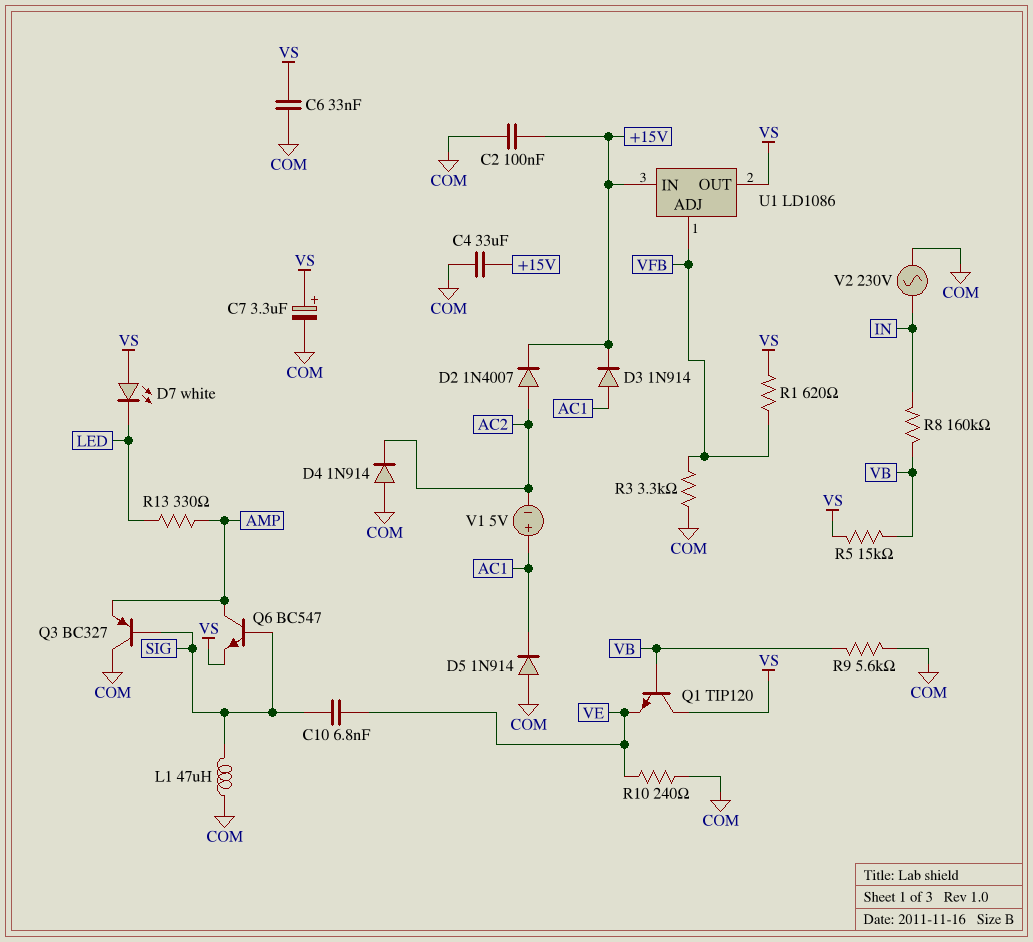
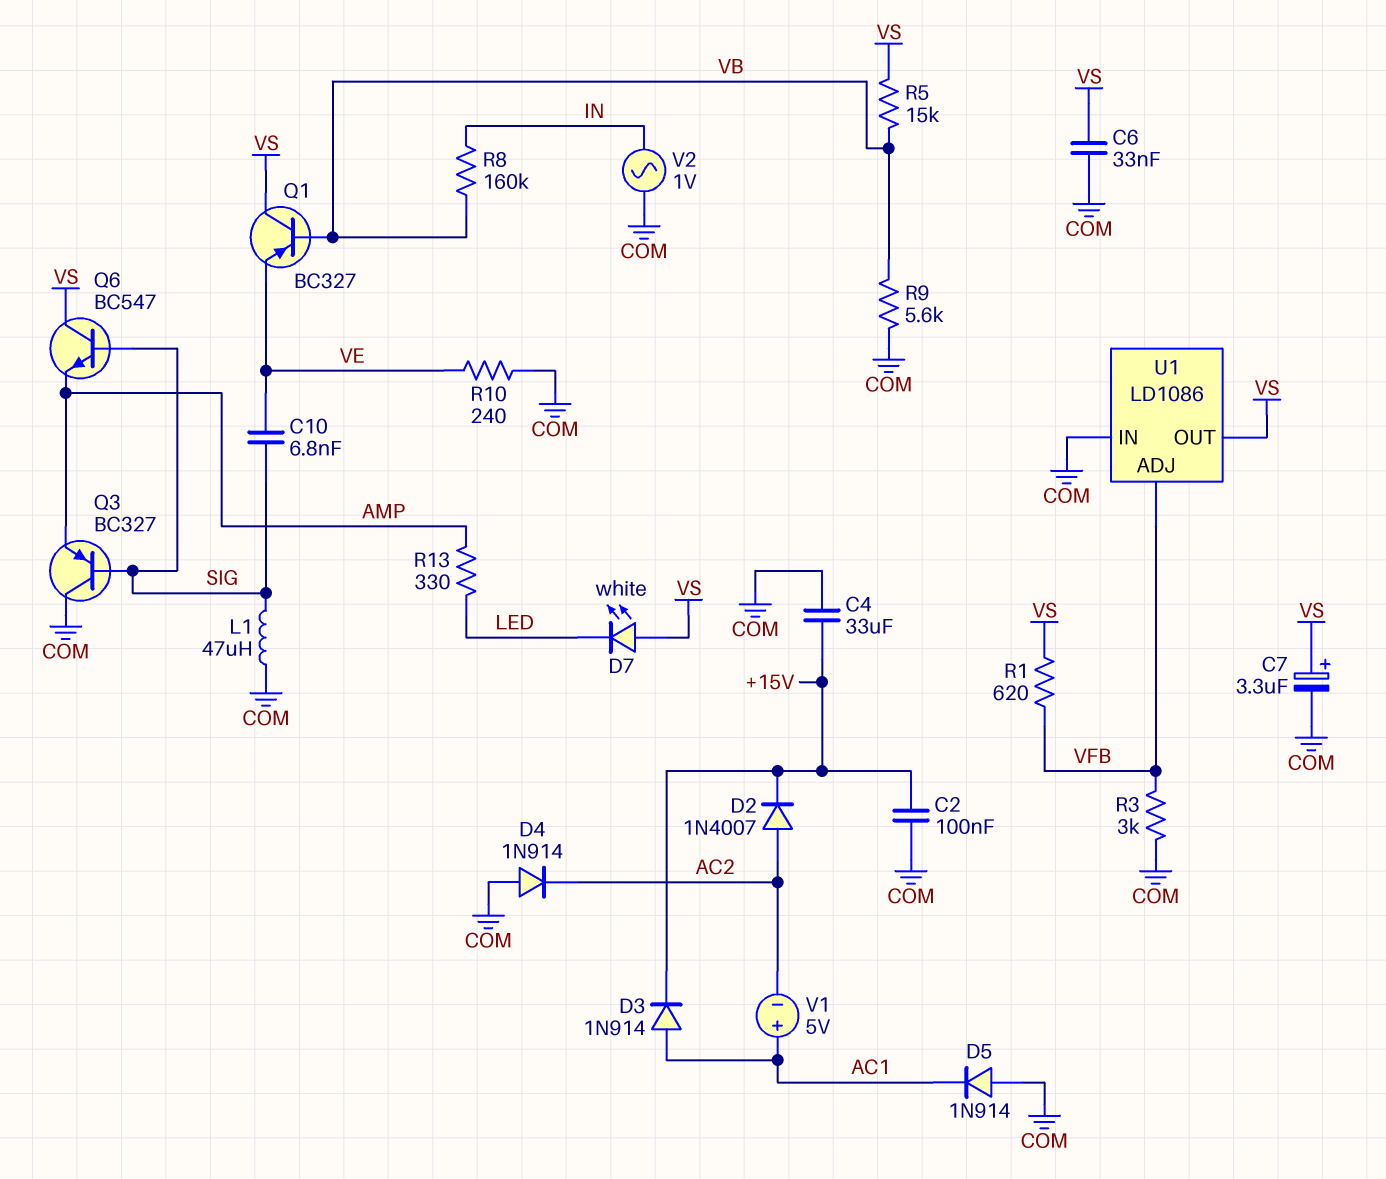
Q1: NPN TIP120 (B VB, C VS, E VE) -> PNP BC327 (B VB, C VS, E VE)
Q6: NPN BC547 (B SIG, C AMP, E VS) -> NPN BC547 (B SIG, C VS, E AMP)
R3: 3.3k (COM, VFB) -> 3k (COM, VFB)
U1 pin IN: +15V -> COM
V2: AC 230V (COM, IN) -> AC 1V (COM, IN)

